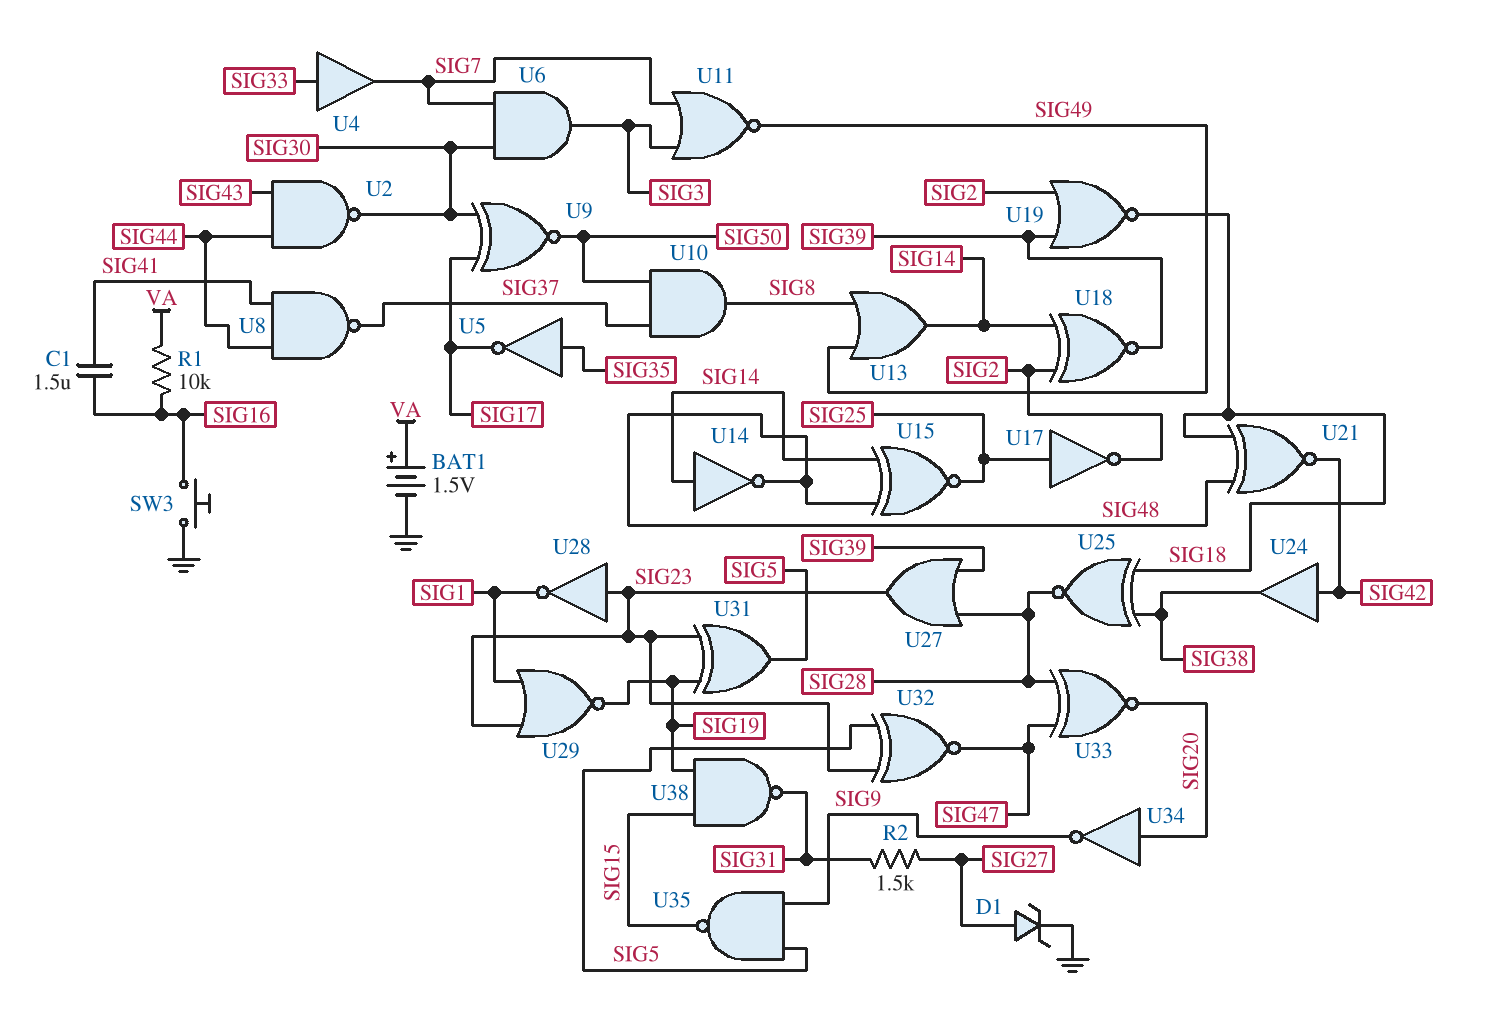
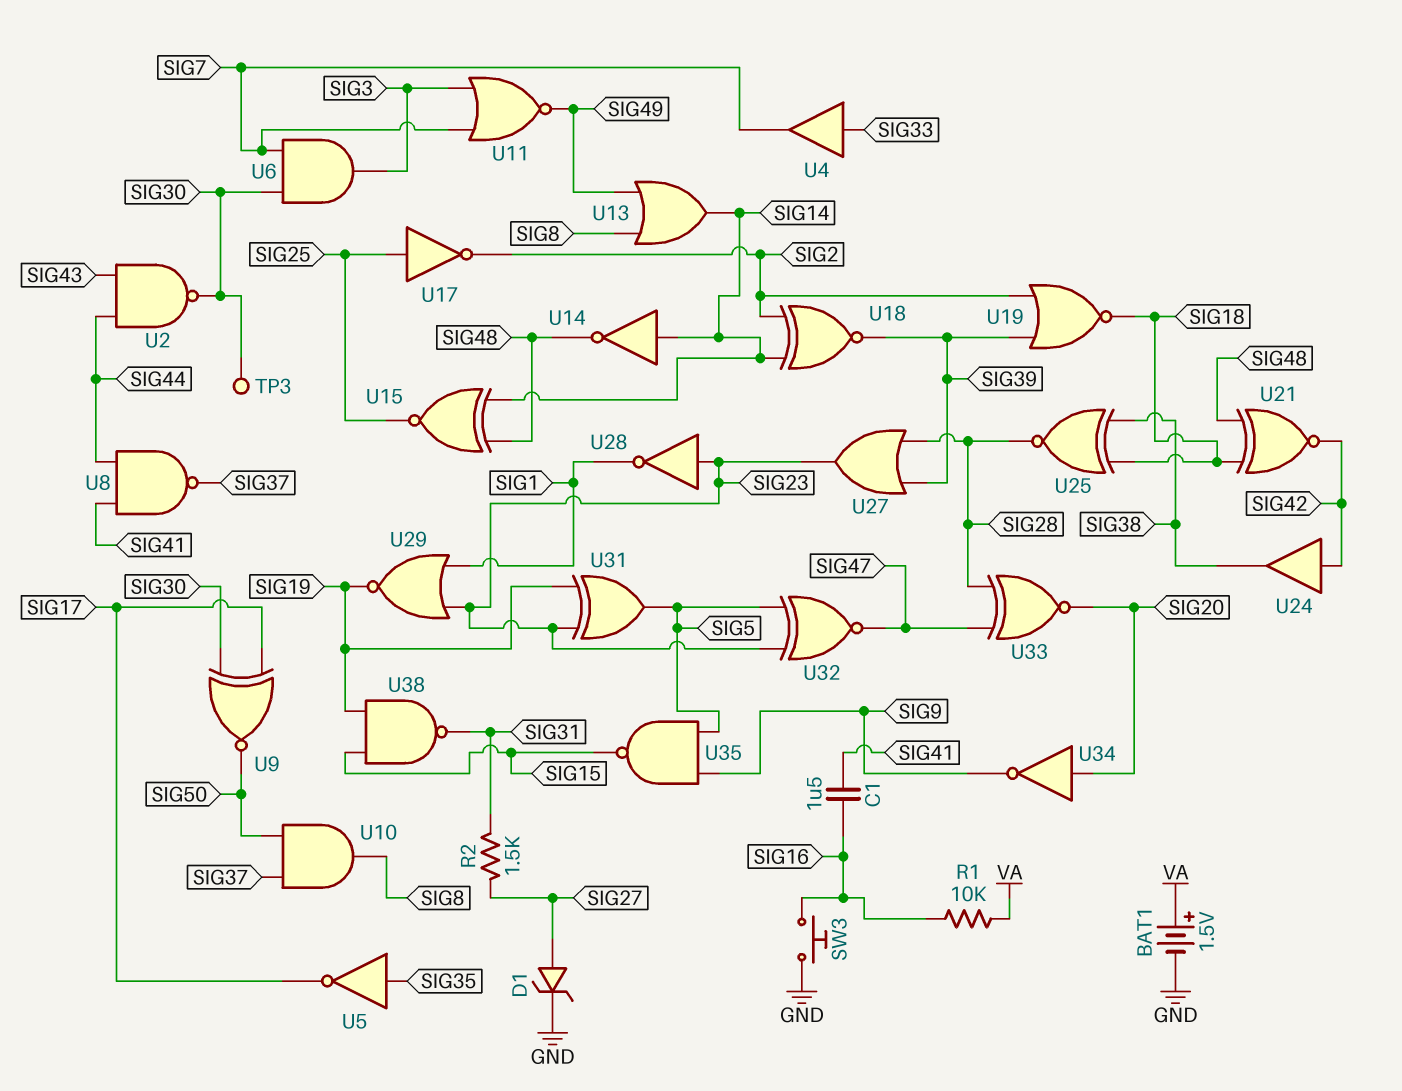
TP3: none -> test point (SIG30)

